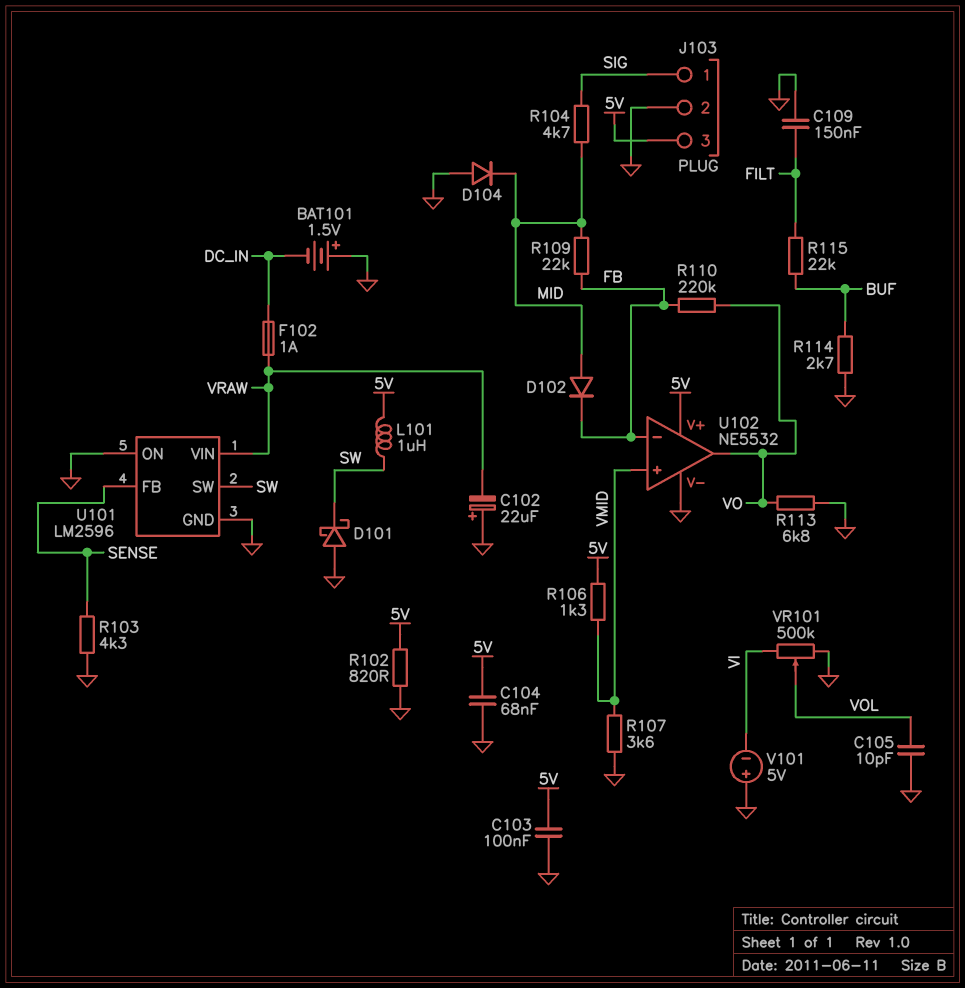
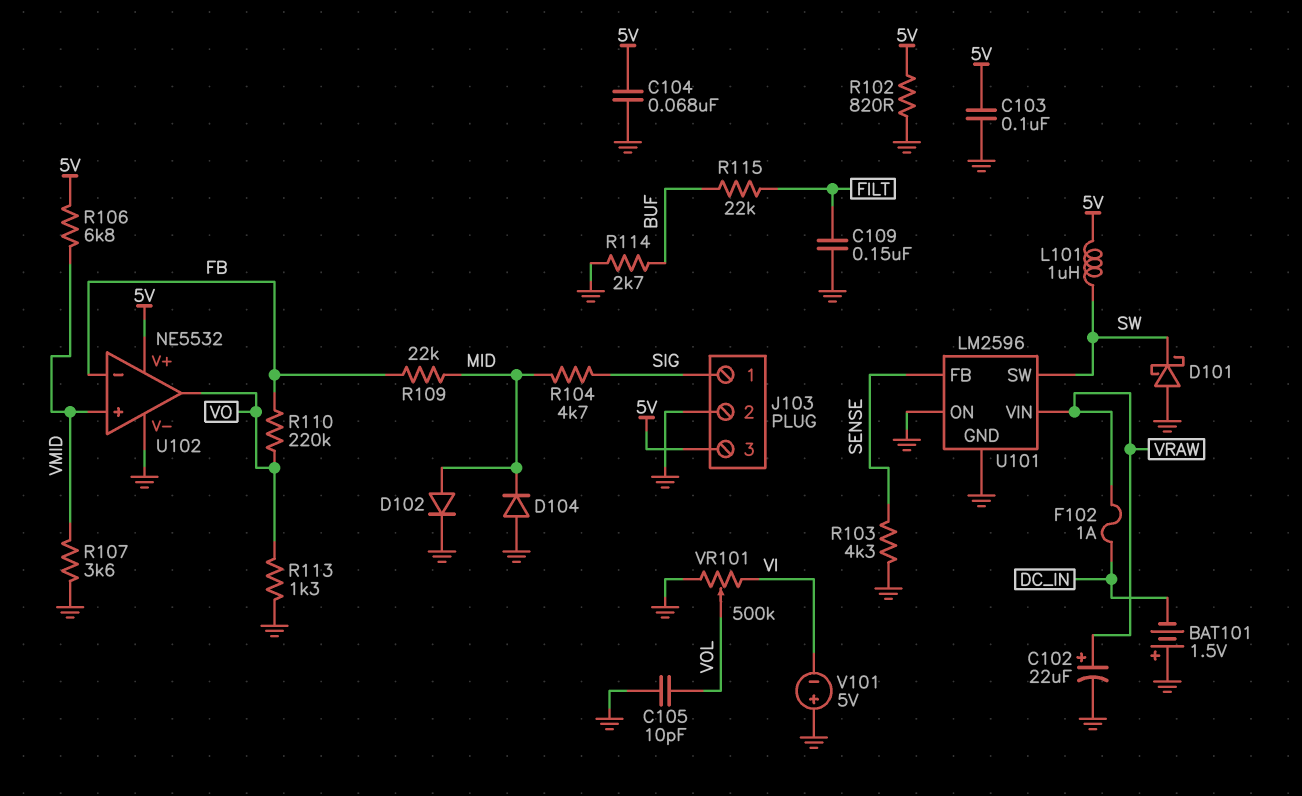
C102: 22uF (plus GND, minus VRAW) -> 22uF (plus VRAW, minus GND)
D102: diode (A MID, K FB) -> diode (A MID, K GND)
R106: 1.3k (5V, VMID) -> 6.8k (5V, VMID)
R113: 6.8k (GND, VO) -> 1.3k (GND, VO)

